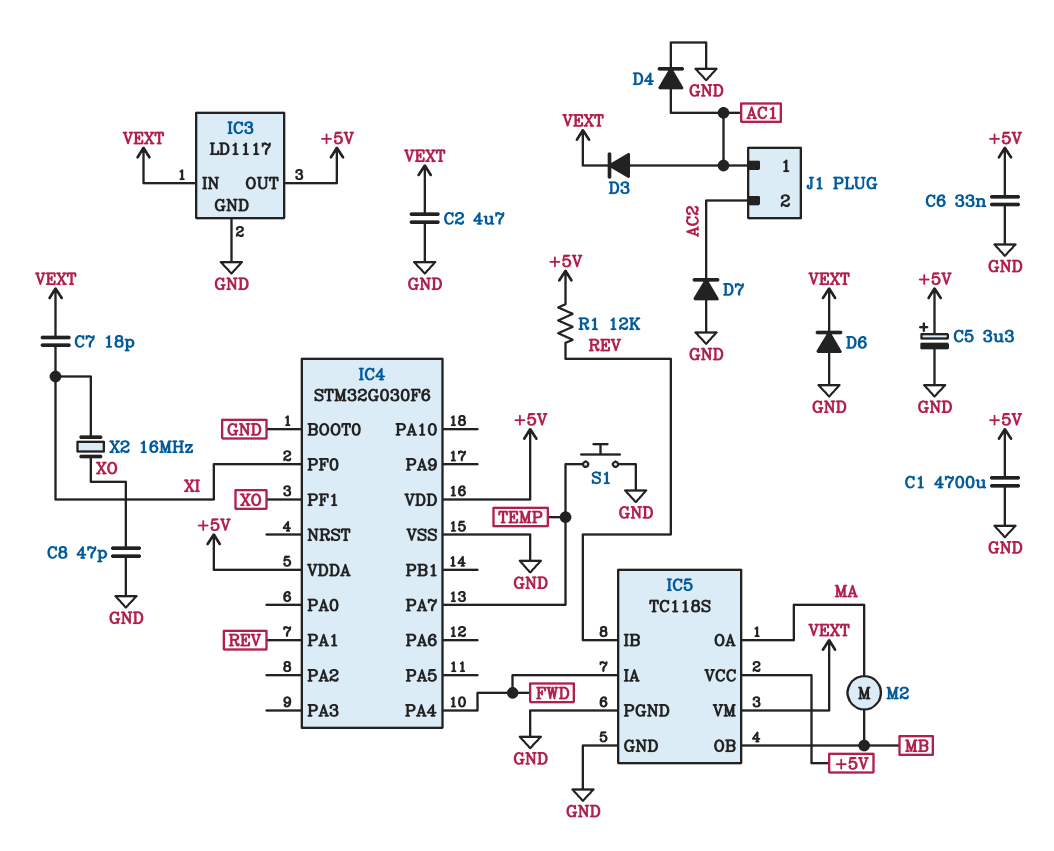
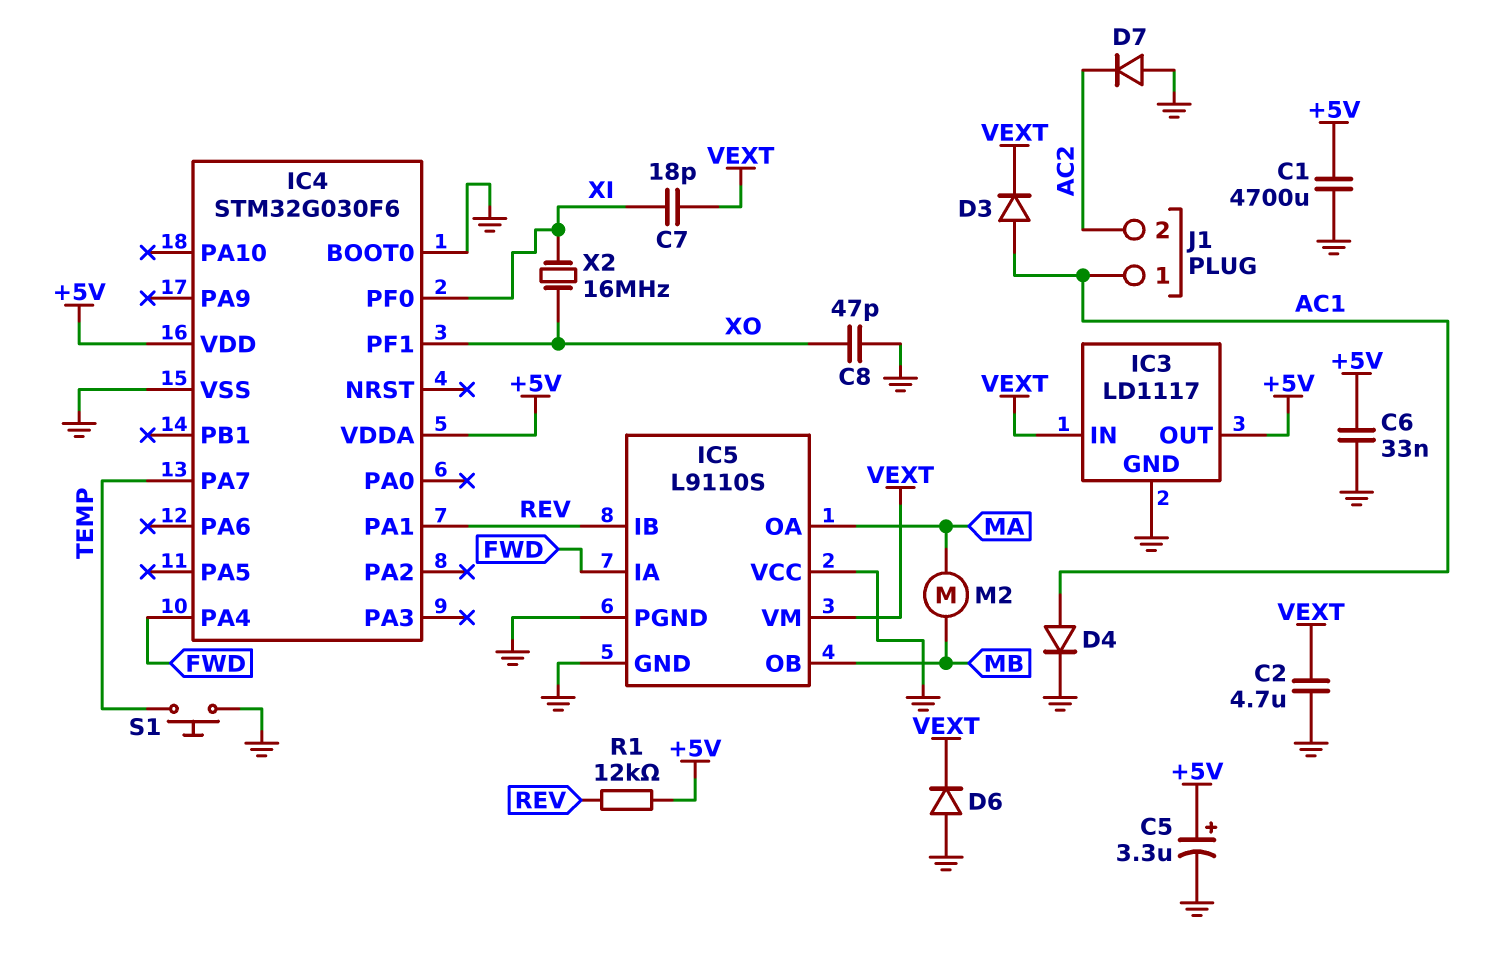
IC5: TC118S -> L9110S
IC5 pin VCC: +5V -> GND

